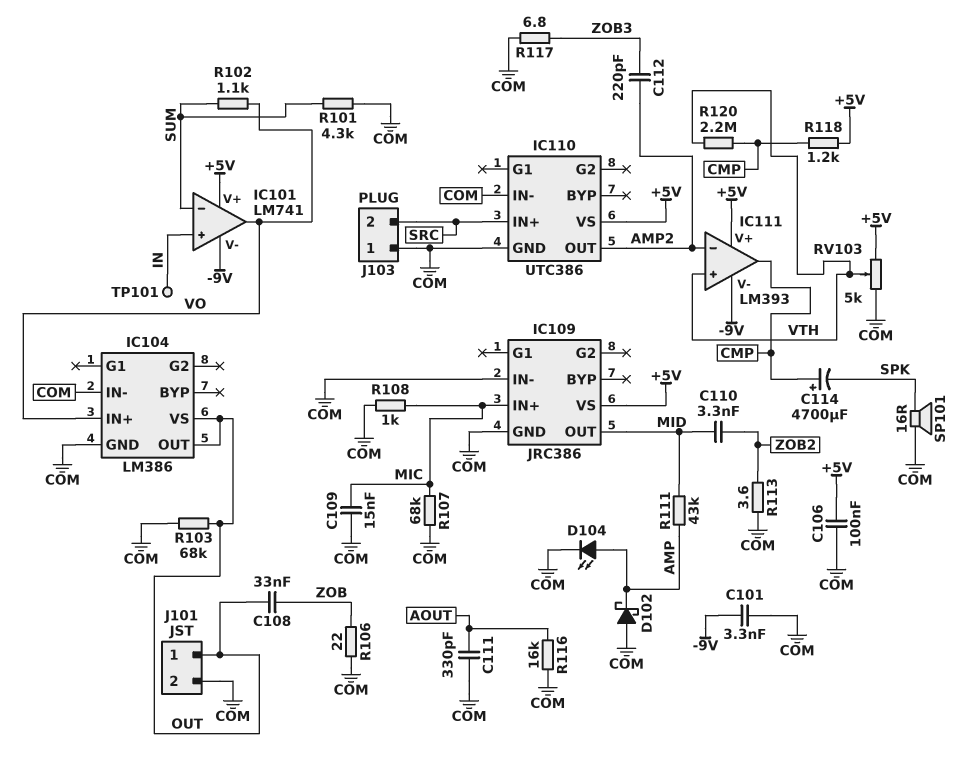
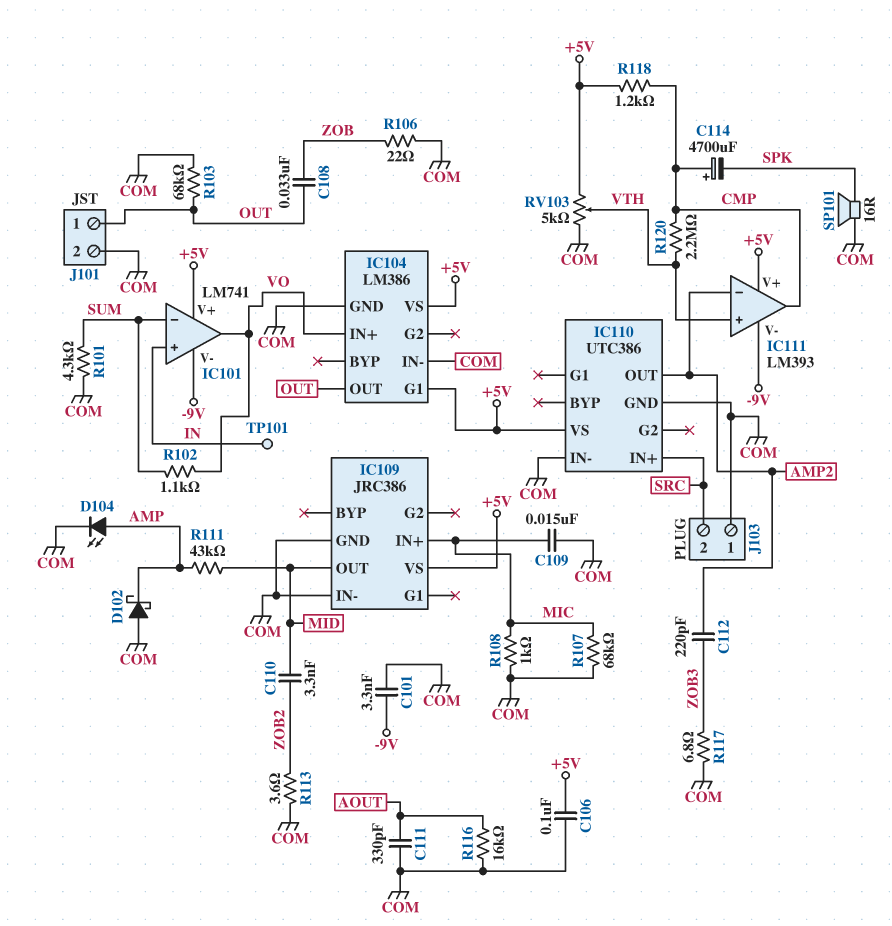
IC104 pin G1: none -> +5V
IC104 pin VS: OUT -> +5V

